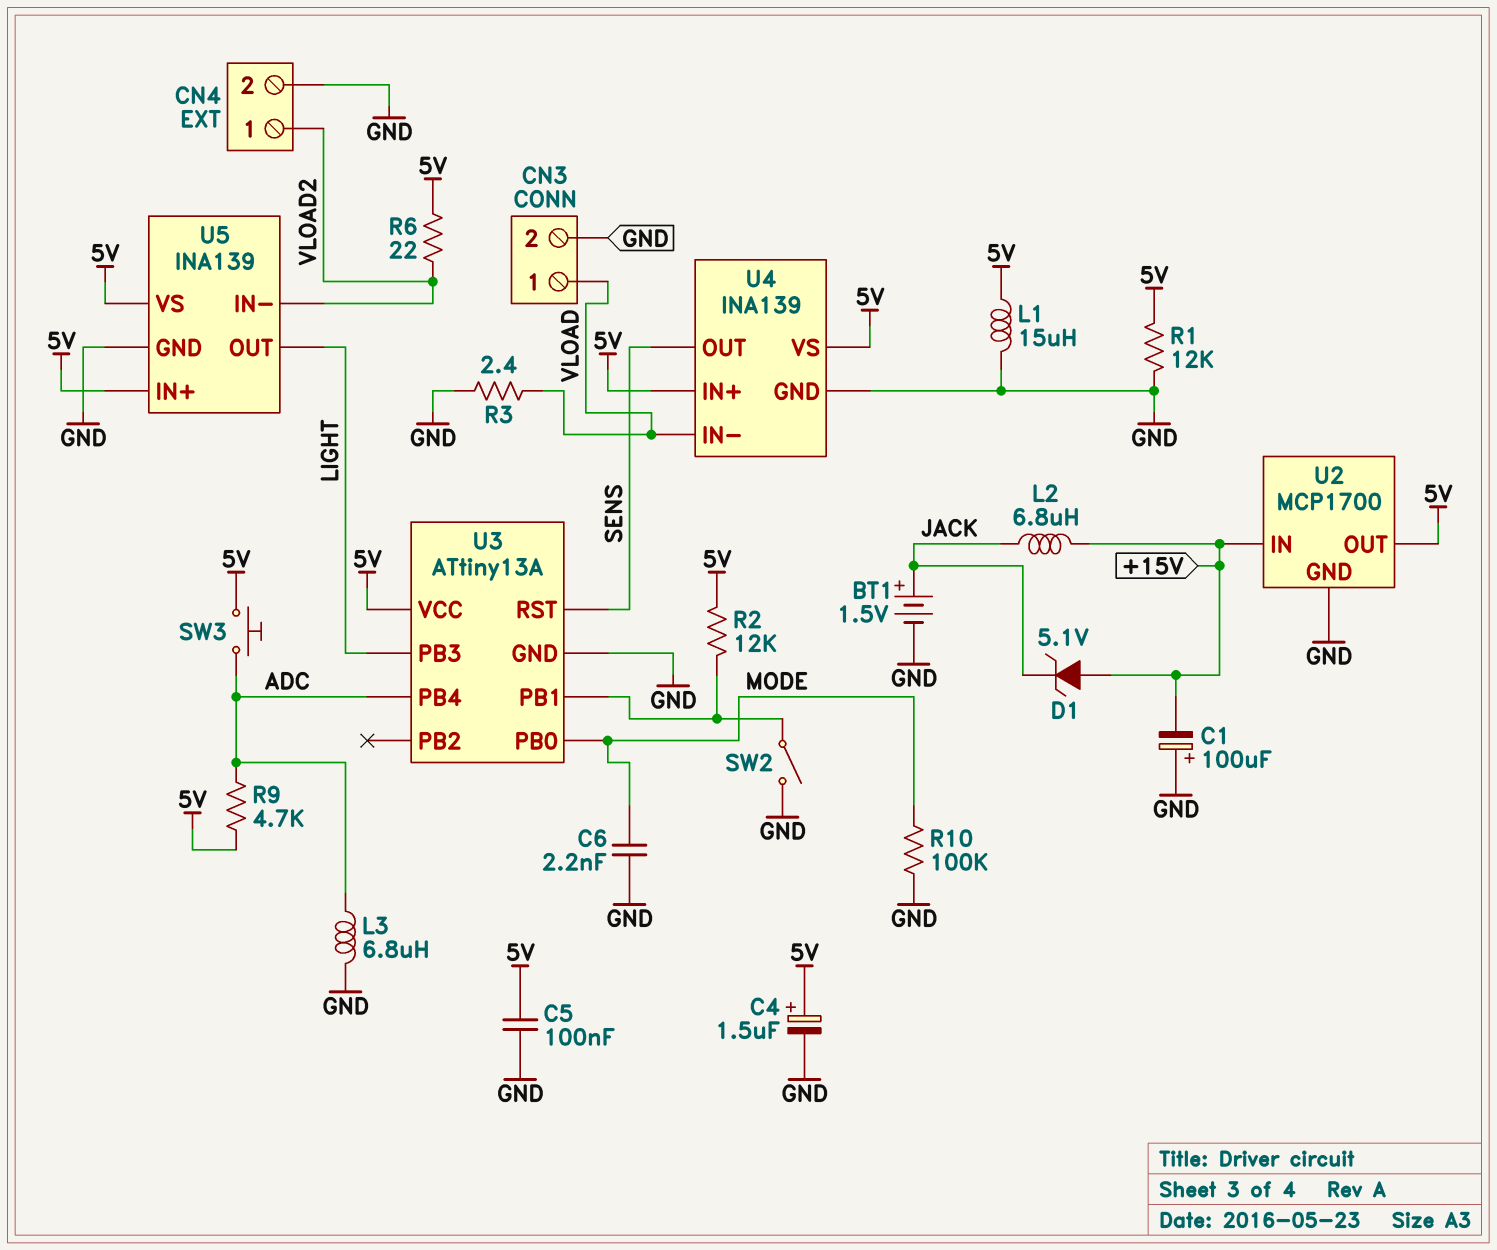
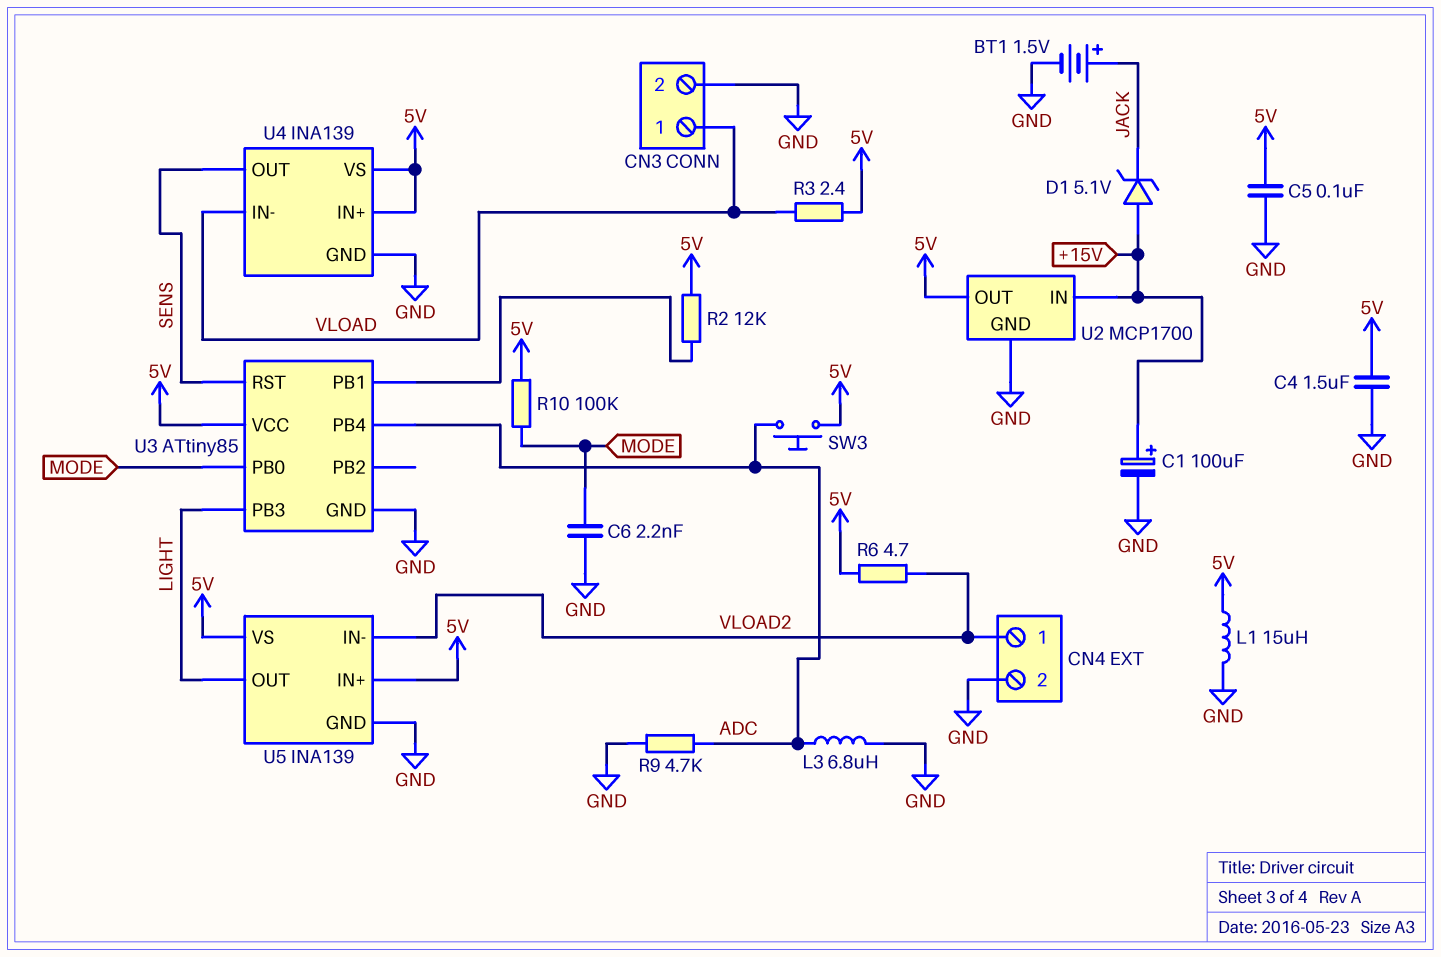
C1: 100uF (plus GND, minus +15V) -> 100uF (plus +15V, minus GND)
C4: 1.5uF (plus 5V, minus GND) -> 1.5uF (5V, GND)
L2: 6.8uH (+15V, JACK) -> none
R1: 12k (5V, GND) -> none
R3: 2.4 (GND, VLOAD) -> 2.4 (5V, VLOAD)
R6: 22 (5V, VLOAD2) -> 4.7 (5V, VLOAD2)
R9: 4.7k (5V, ADC) -> 4.7k (ADC, GND)
R10: 100k (GND, MODE) -> 100k (5V, MODE)
SW2: switch (GND, U3/PB1) -> none
U3: ATtiny13A -> ATtiny85

